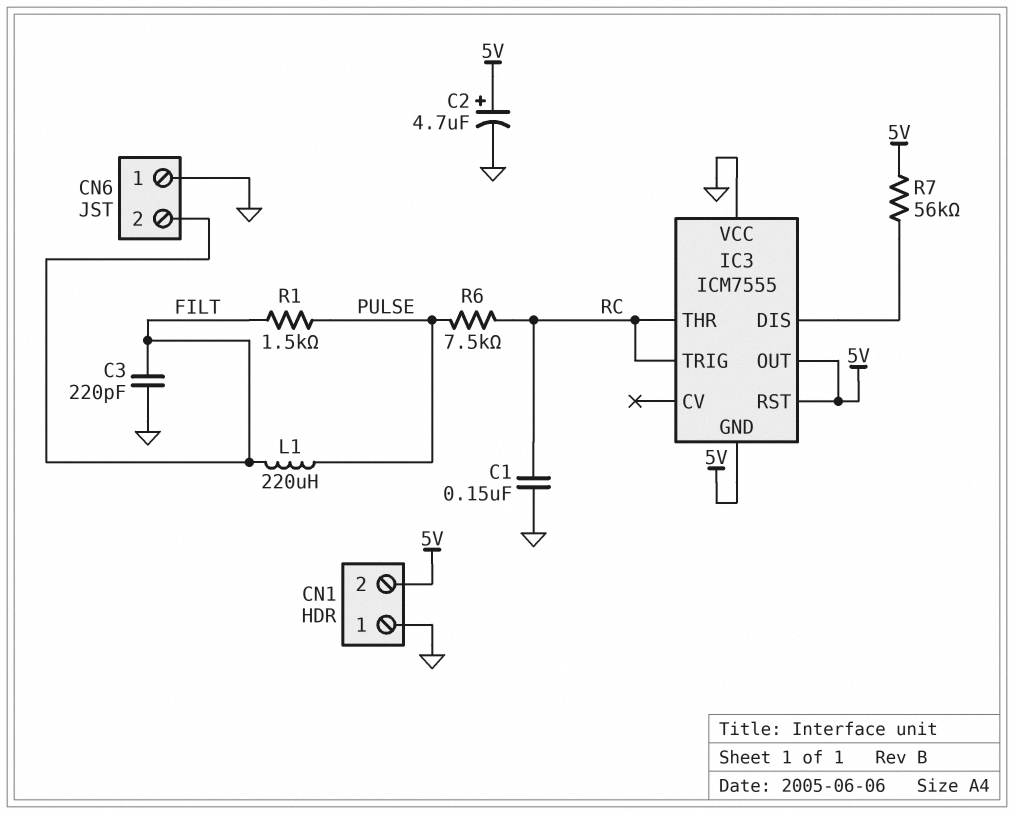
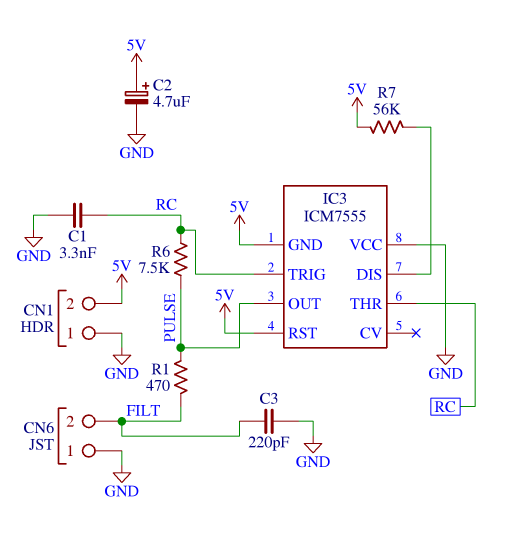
C1: 150nF (GND, RC) -> 3.3nF (GND, RC)
IC3 pin OUT: 5V -> PULSE
L1: 220uH (FILT, PULSE) -> none
R1: 1.5k (FILT, PULSE) -> 470 (FILT, PULSE)

